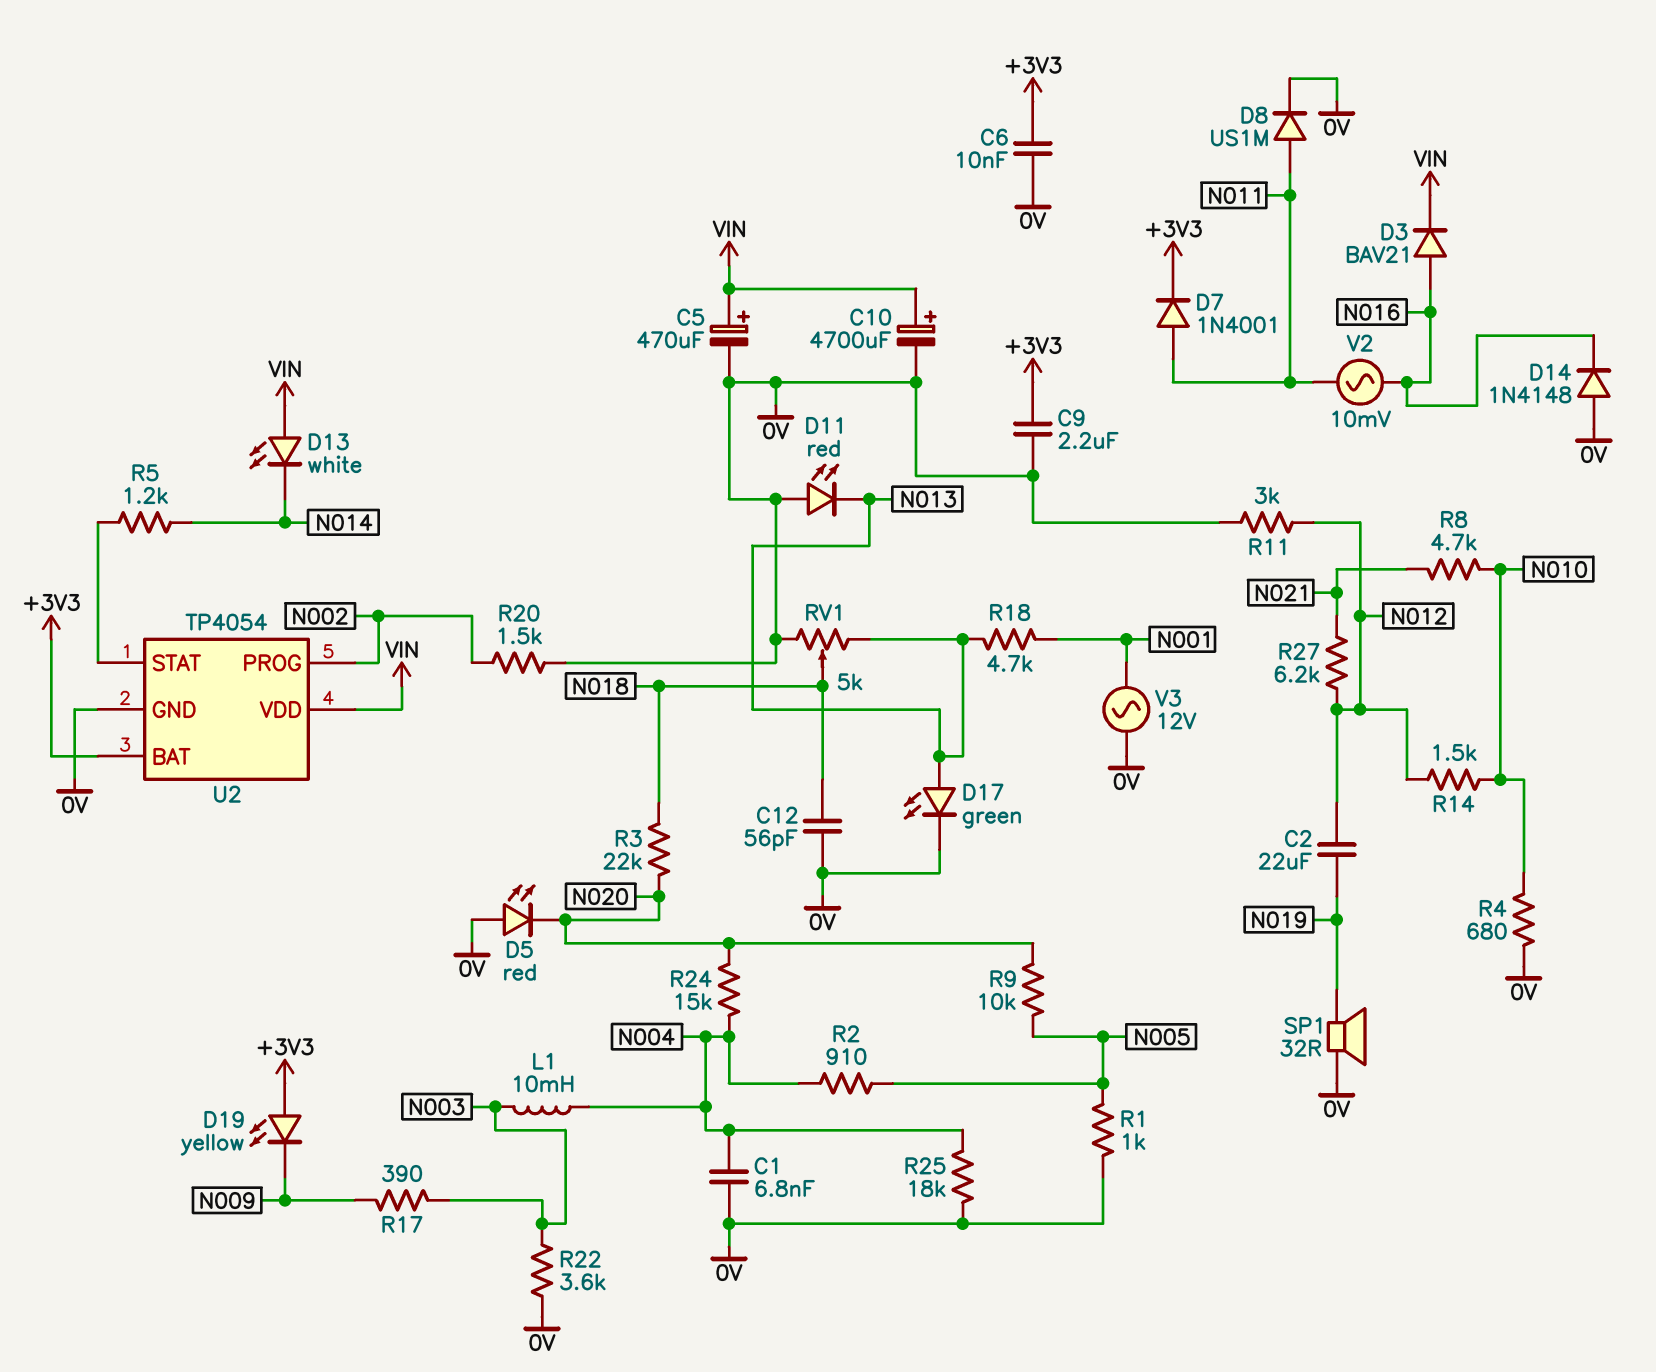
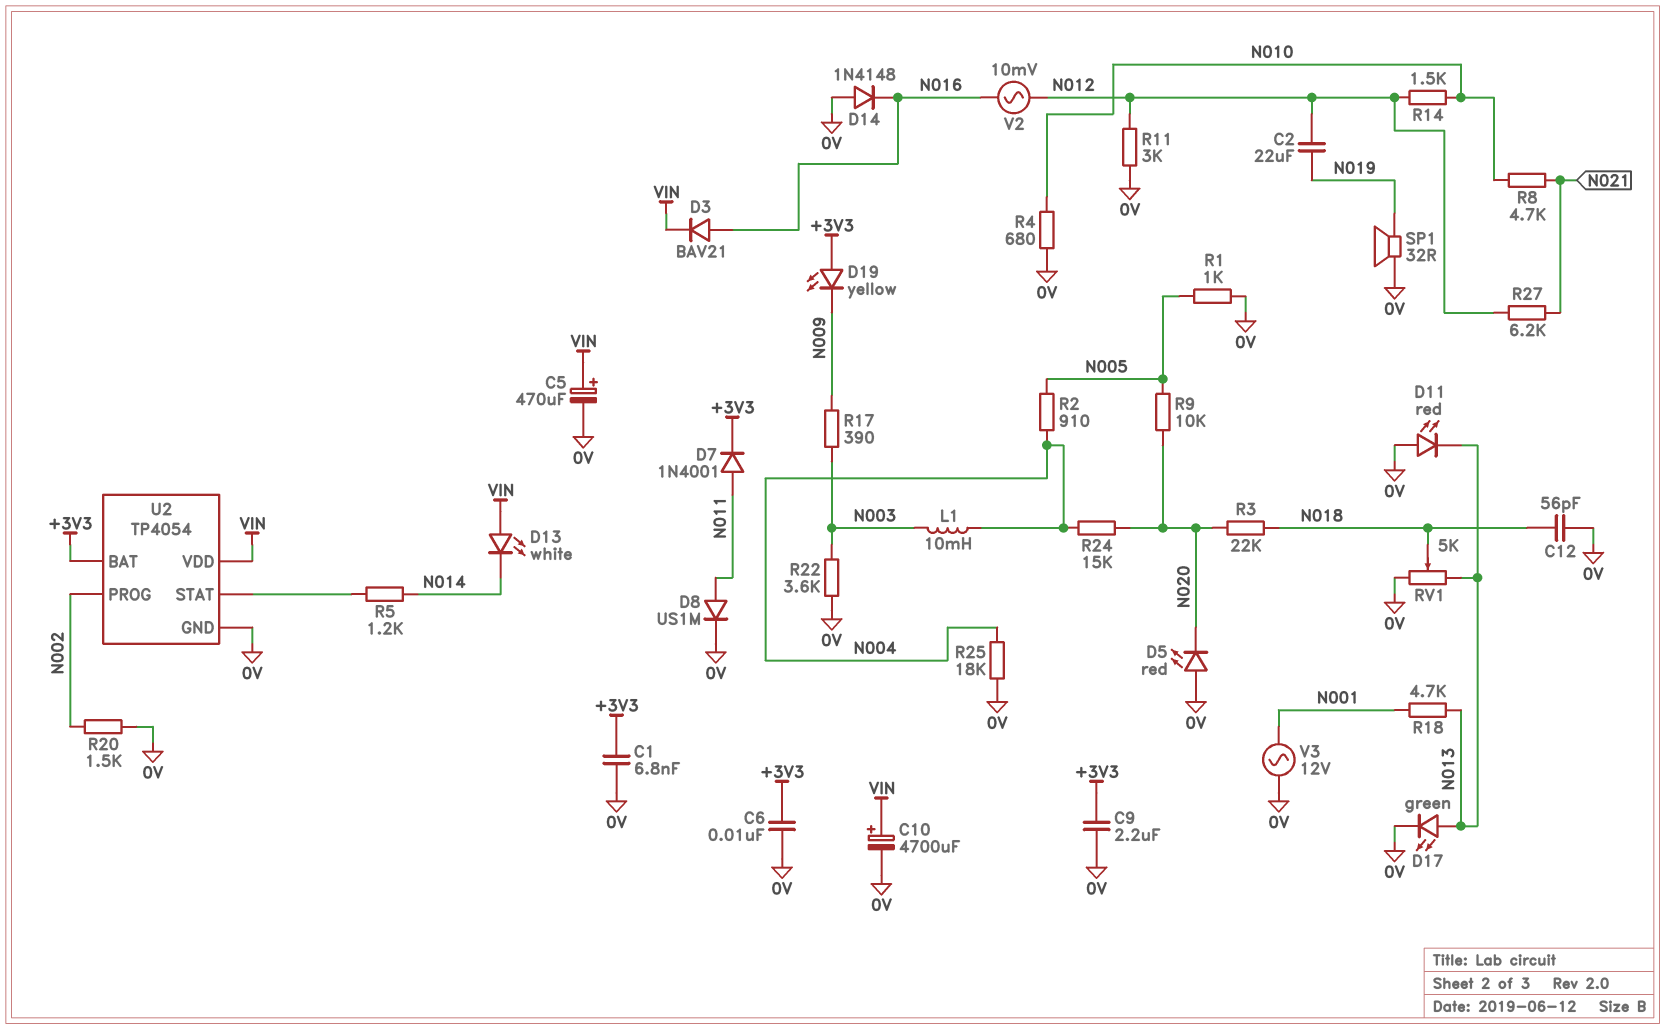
C1: 6.8nF (0V, N004) -> 6.8nF (+3V3, 0V)
V2: AC 10mV (N011, N016) -> AC 10mV (N012, N016)

